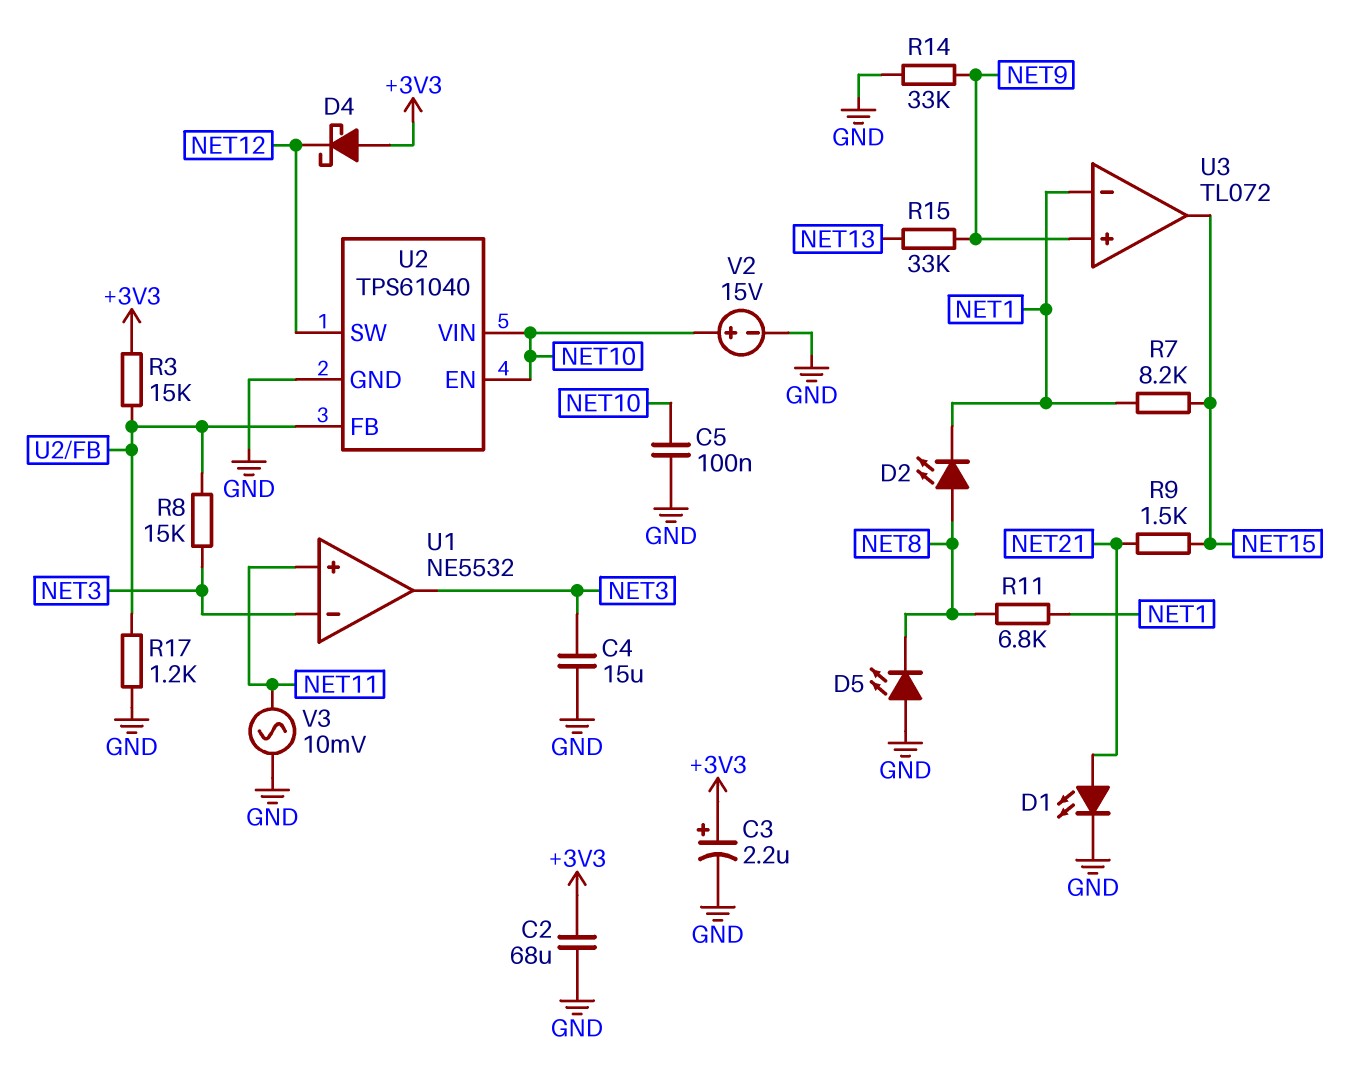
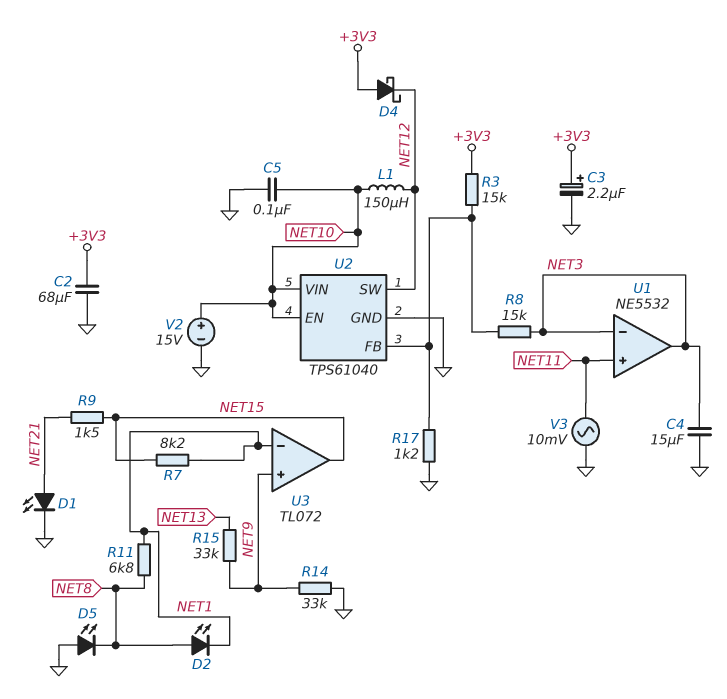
L1: none -> 150uH (NET10, NET12)

